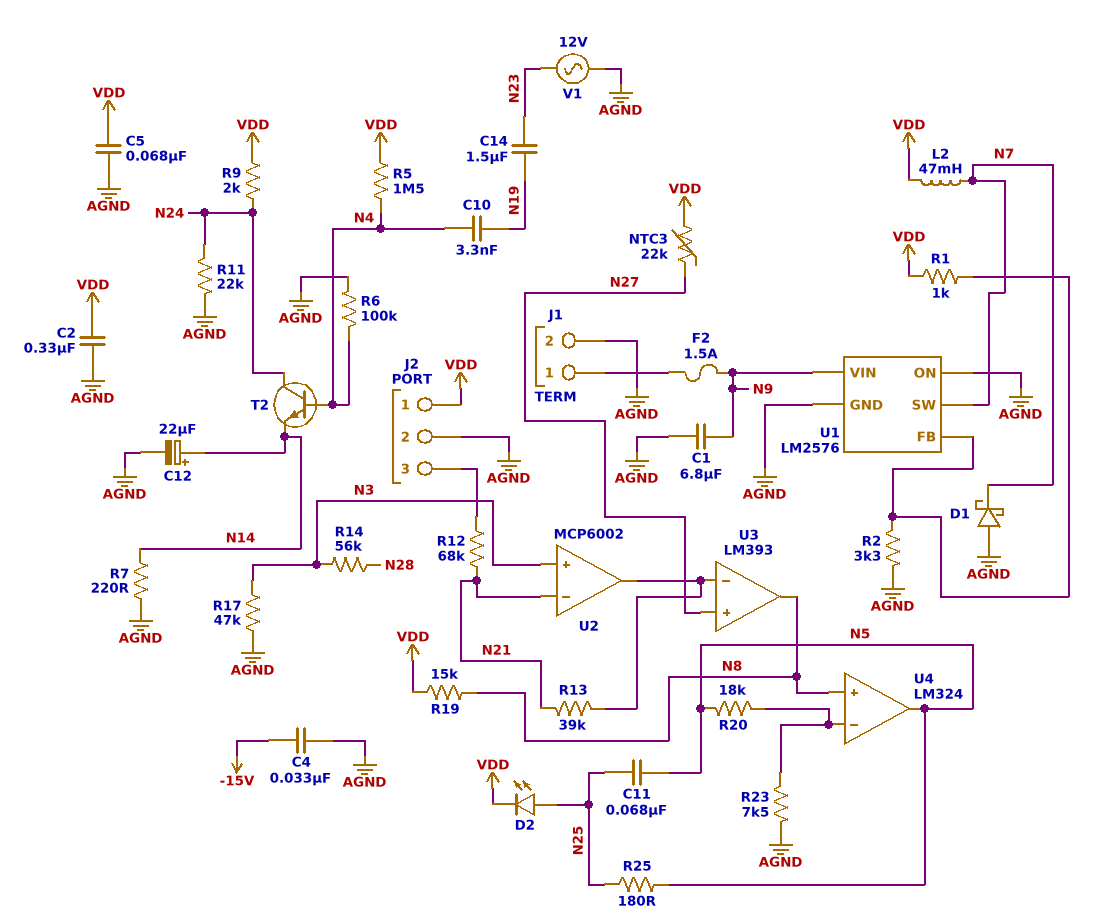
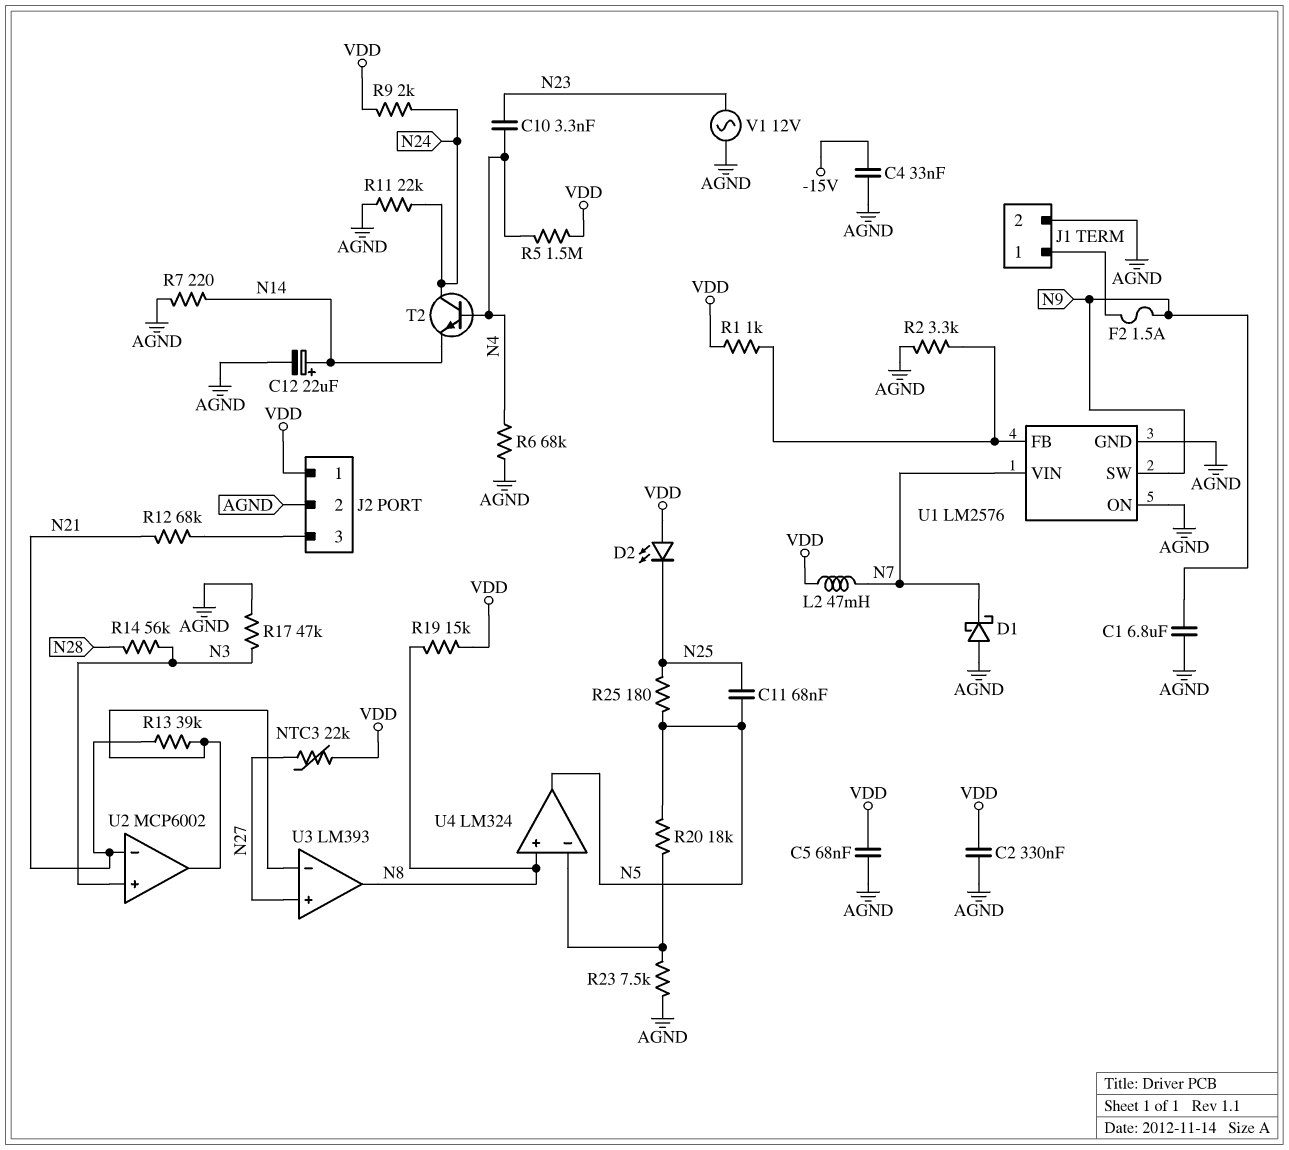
C10: 3.3nF (N4, N19) -> 3.3nF (N4, N23)
C14: 1.5uF (N19, N23) -> none
D2: LED (A N25, K VDD) -> LED (A VDD, K N25)
R6: 100k (AGND, N4) -> 68k (AGND, N4)
U1 pin SW: N7 -> N9
U1 pin VIN: N9 -> N7

